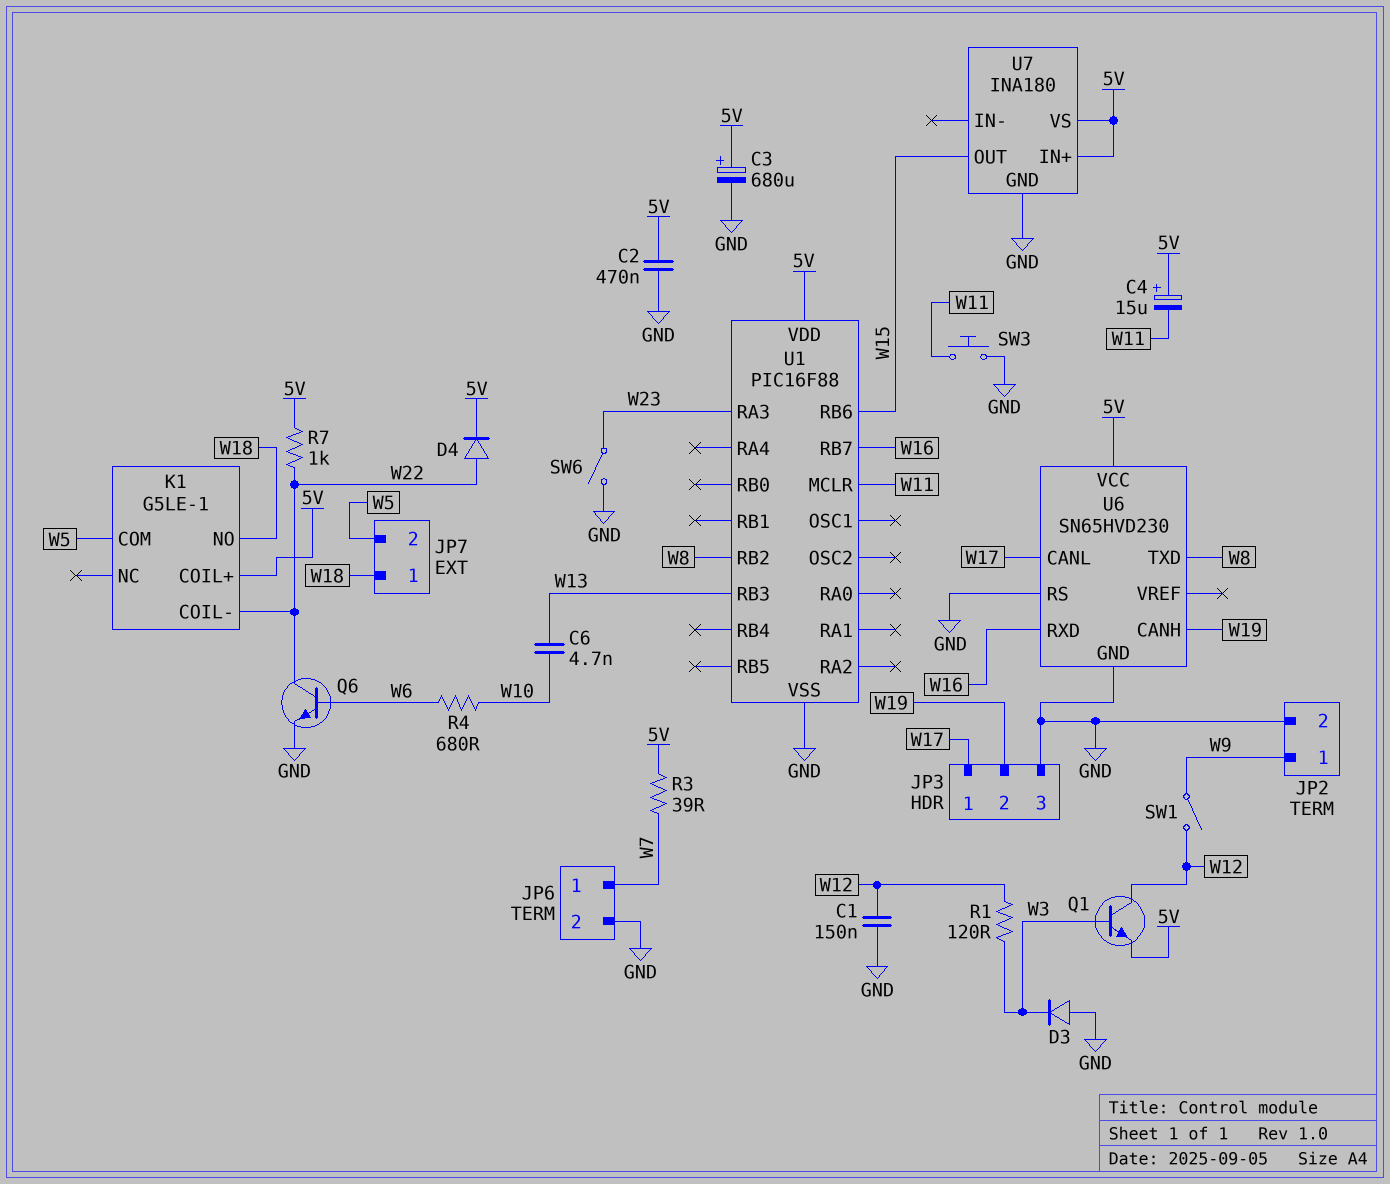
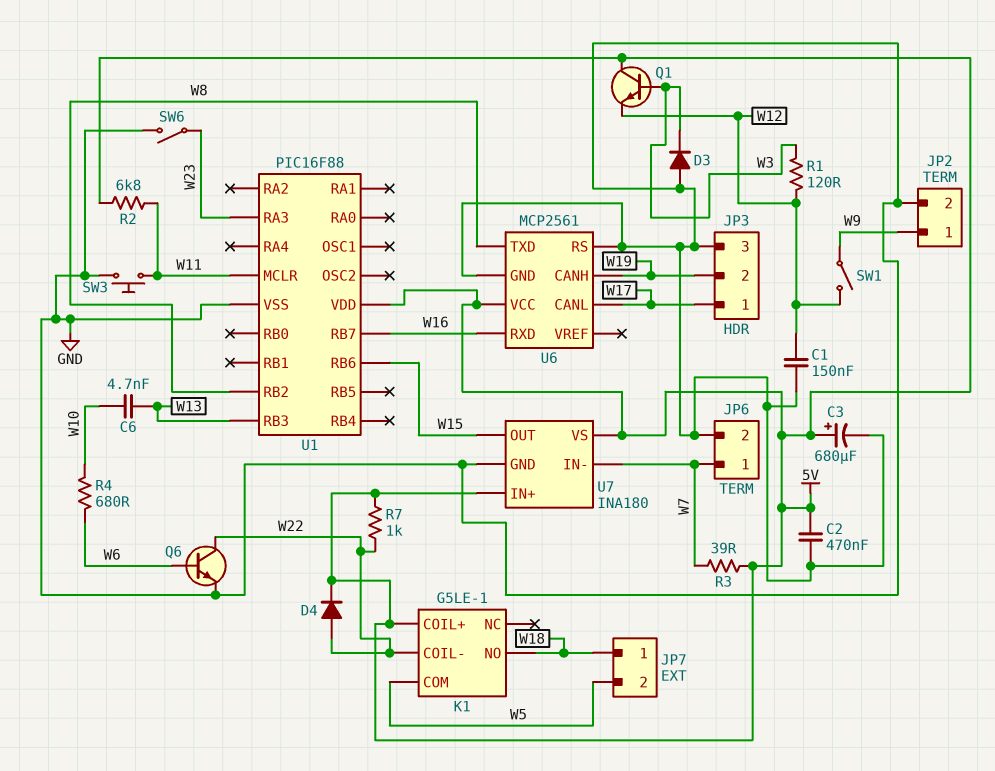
C4: 15uF (plus 5V, minus W11) -> none
Q1: NPN (B W3, C W12, E 5V) -> NPN (B W3, C 5V, E W12)
R2: none -> 6.8k (5V, W11)
U6: SN65HVD230 -> MCP2561
U7 pin IN-: none -> W7

